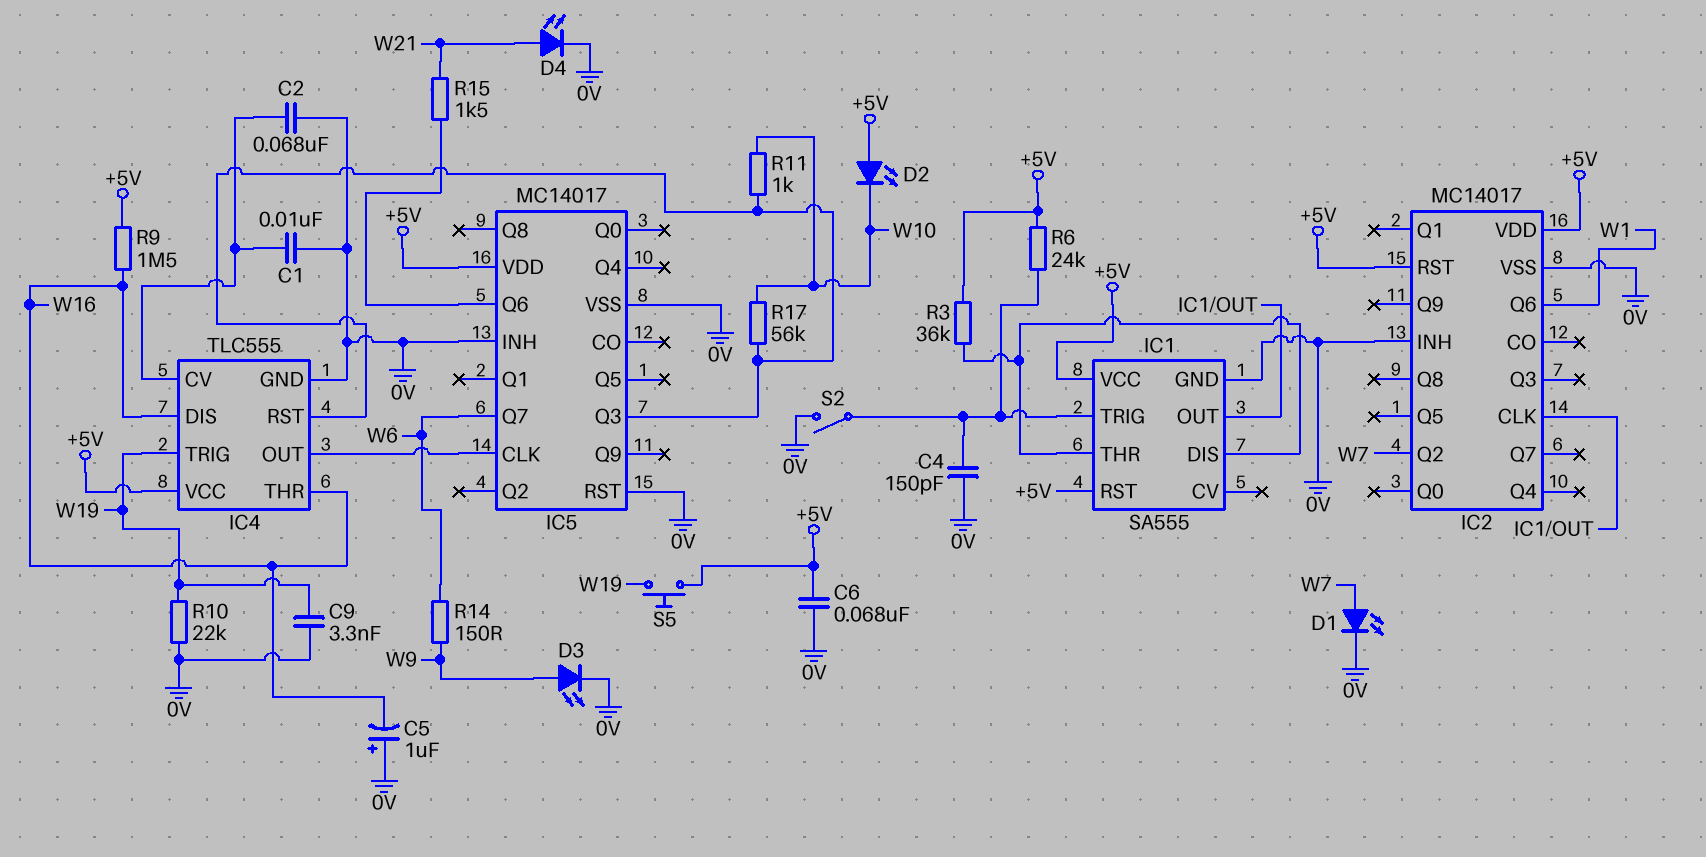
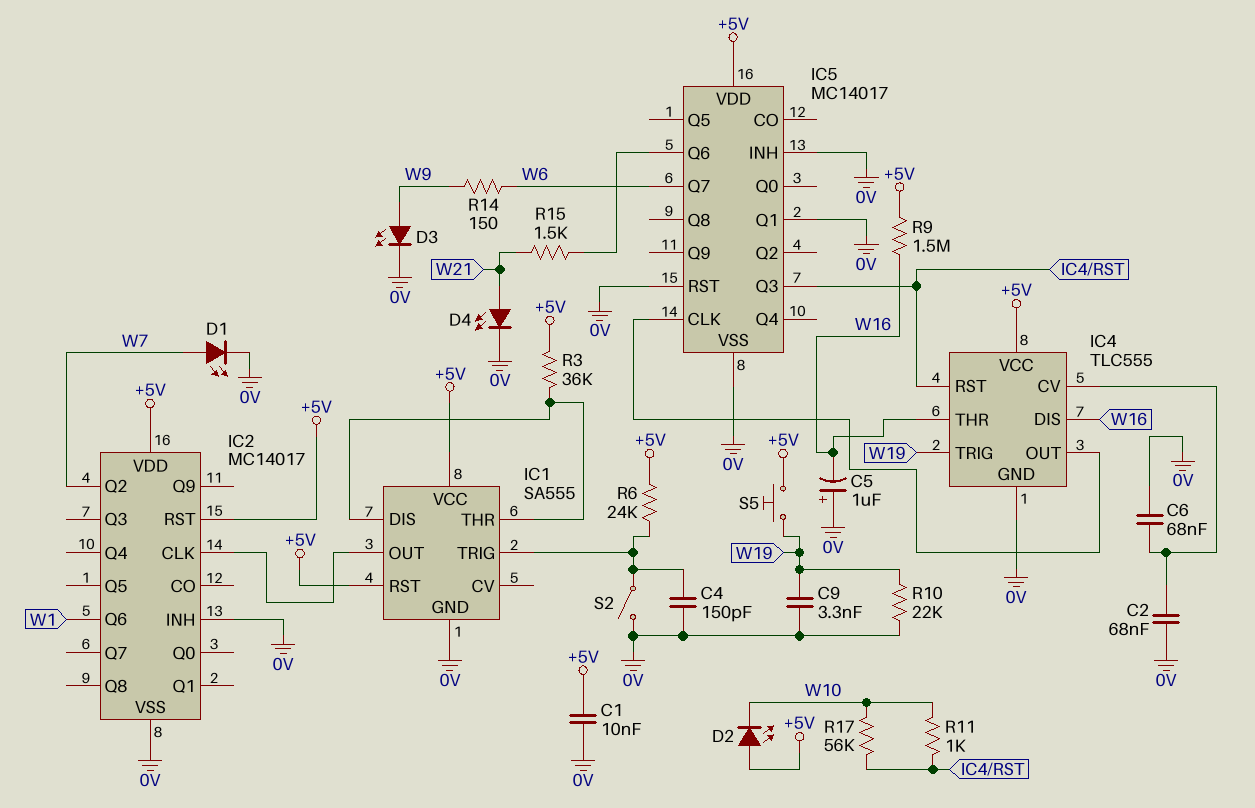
C1: 10nF (0V, IC4/CV) -> 10nF (+5V, 0V)
C6: 68nF (+5V, 0V) -> 68nF (0V, IC4/CV)
IC5 pin Q1: none -> 0V

